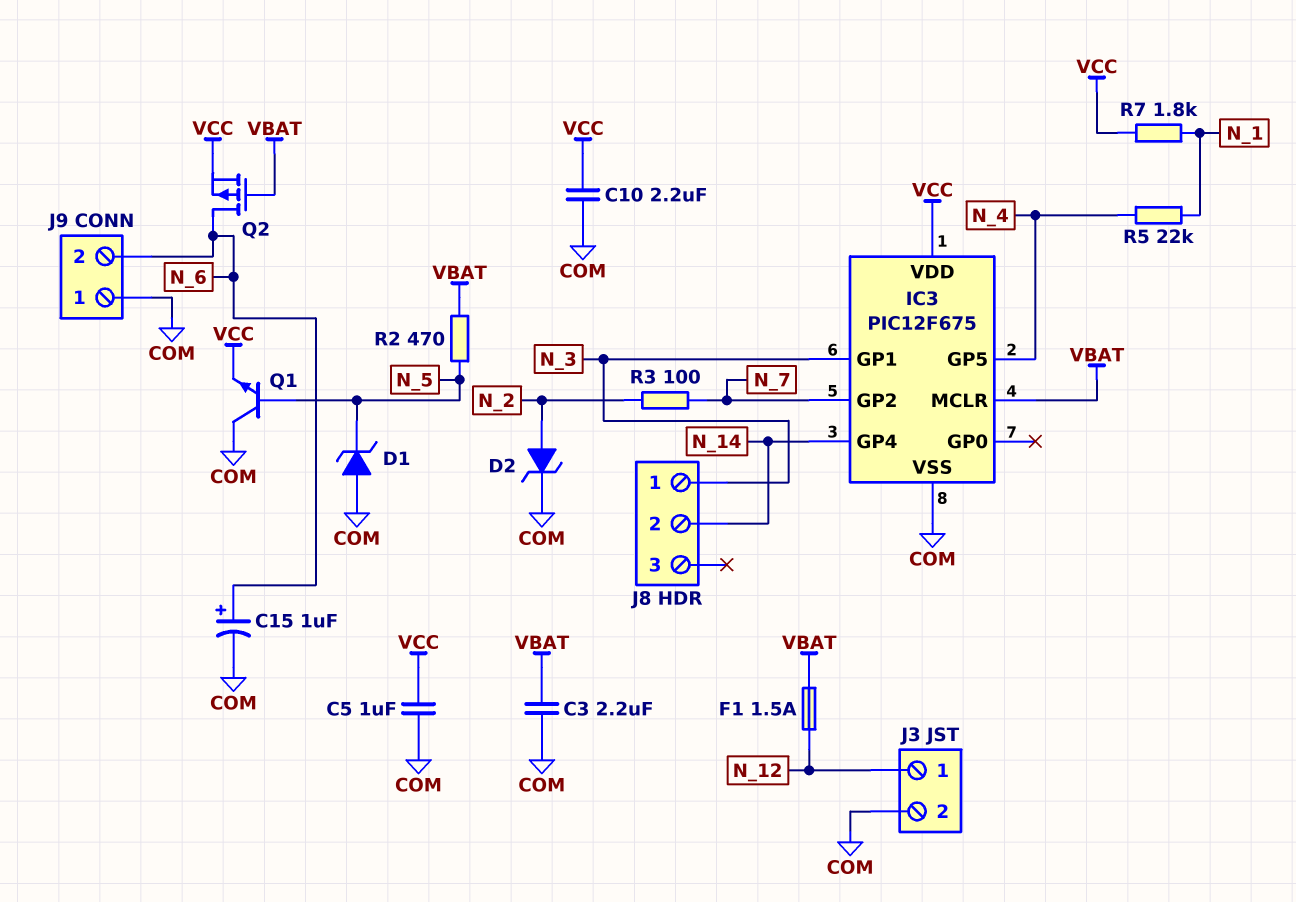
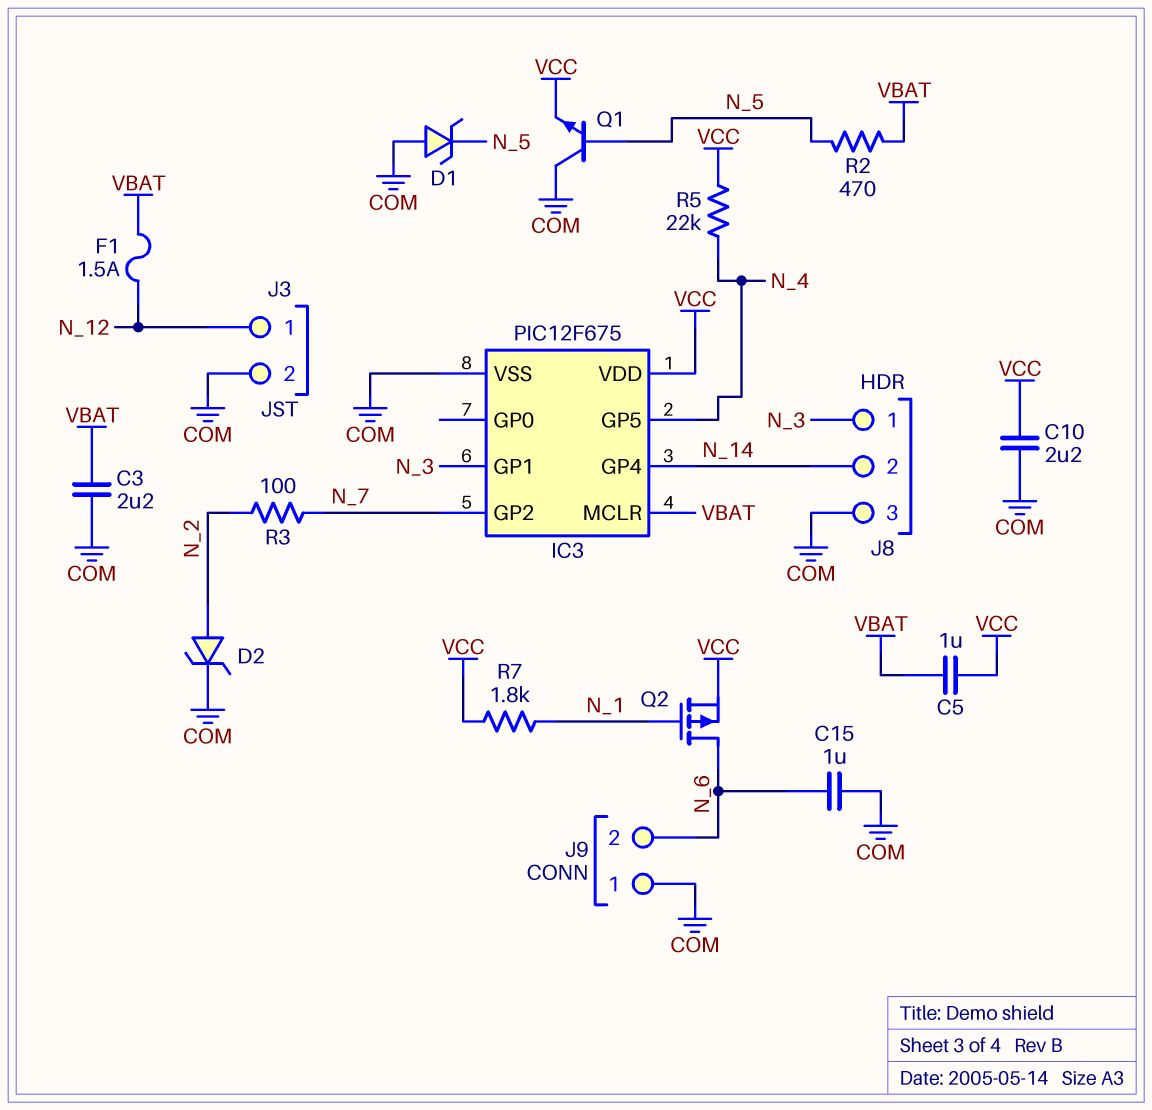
C5: 1uF (COM, VCC) -> 1uF (VBAT, VCC)
C15: 1uF (plus N_6, minus COM) -> 1uF (COM, N_6)
J8 pin 3: none -> COM
Q2: PMOS (G VBAT, D N_6, S VCC) -> PMOS (G N_1, D N_6, S VCC)
R5: 22k (N_1, N_4) -> 22k (N_4, VCC)

